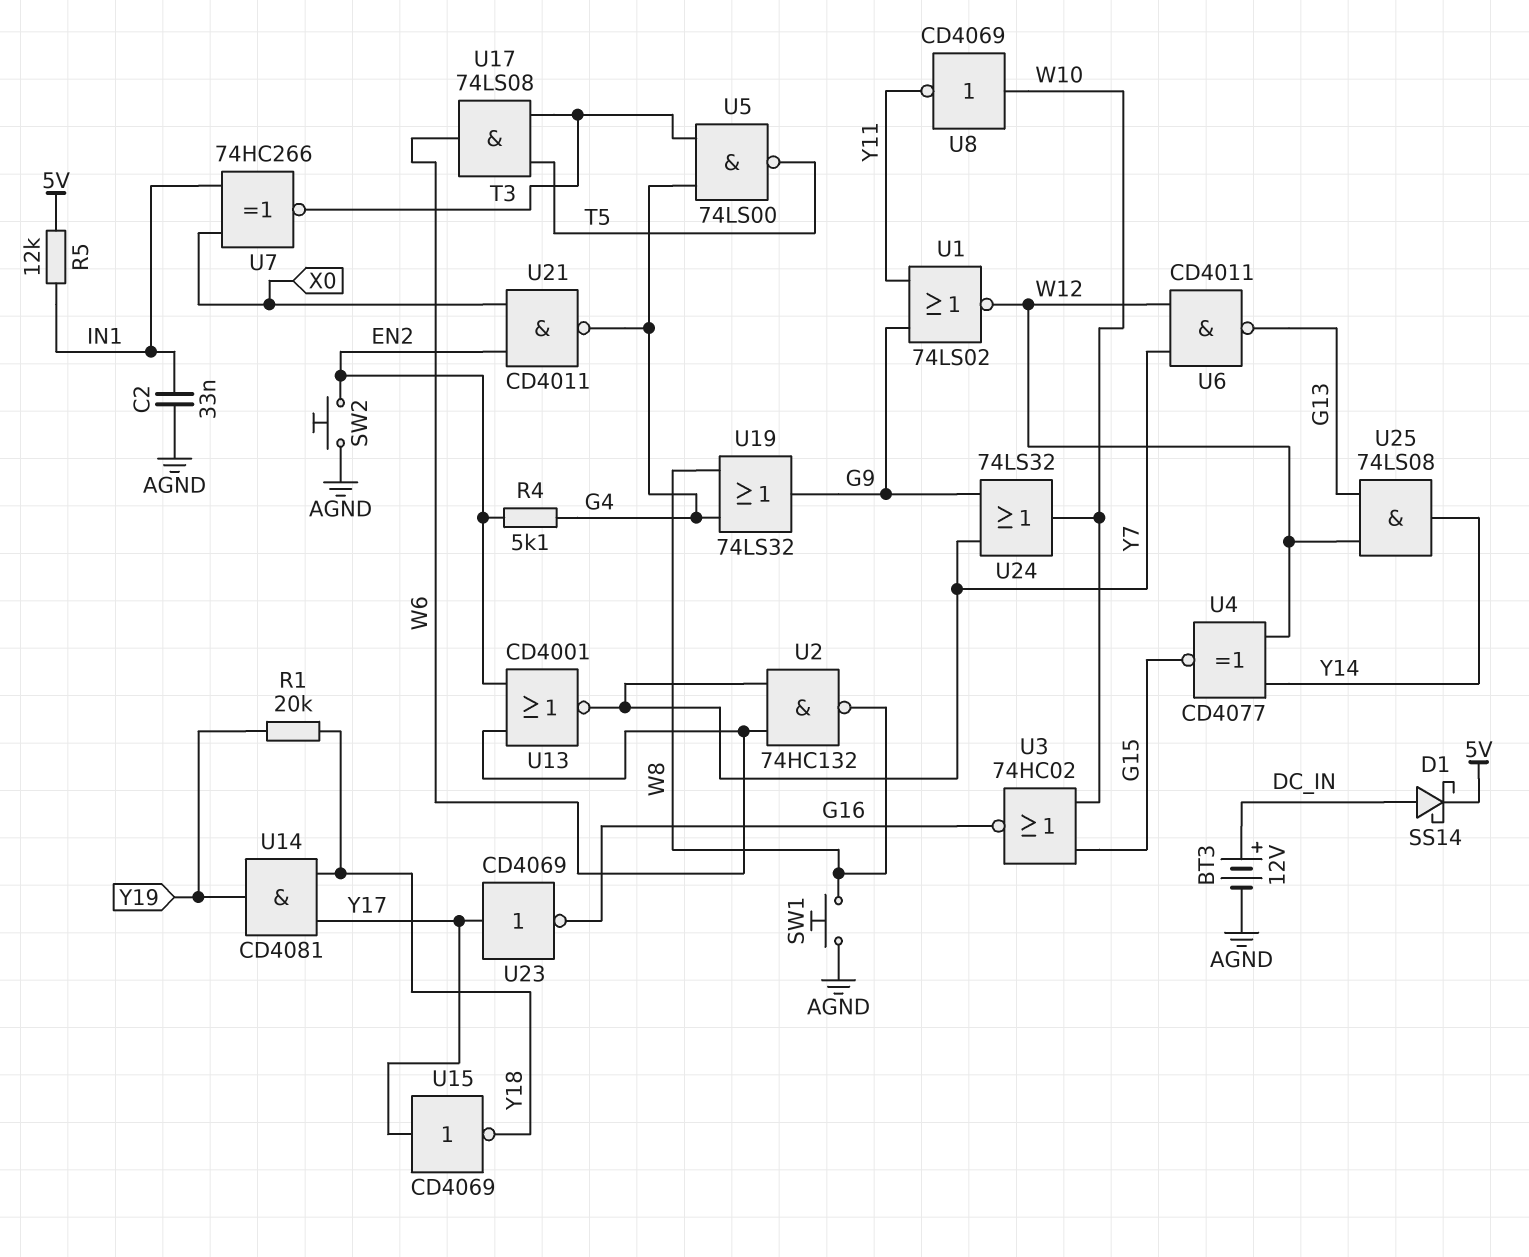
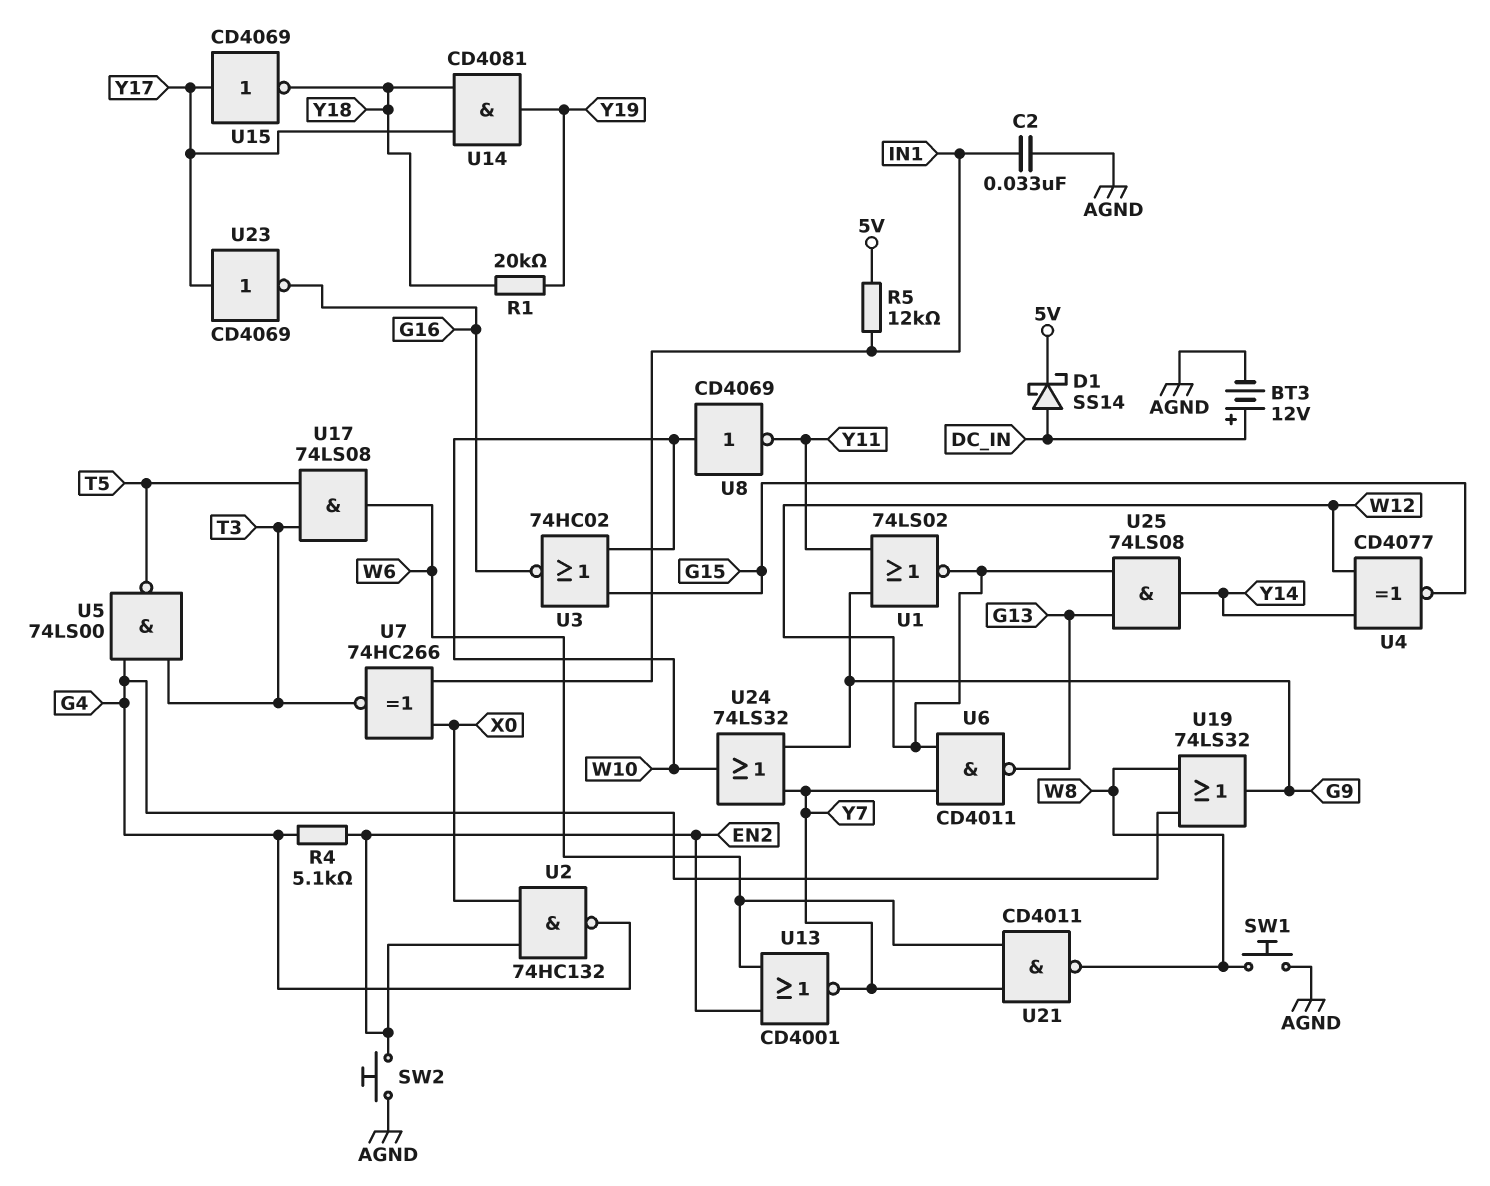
U2: NAND 74HC132 (in W6, in Y7, out W8) -> NAND 74HC132 (in EN2, in X0, out G4)
U21: NAND CD4011 (in EN2, in X0, out G4) -> NAND CD4011 (in W6, in Y7, out W8)

